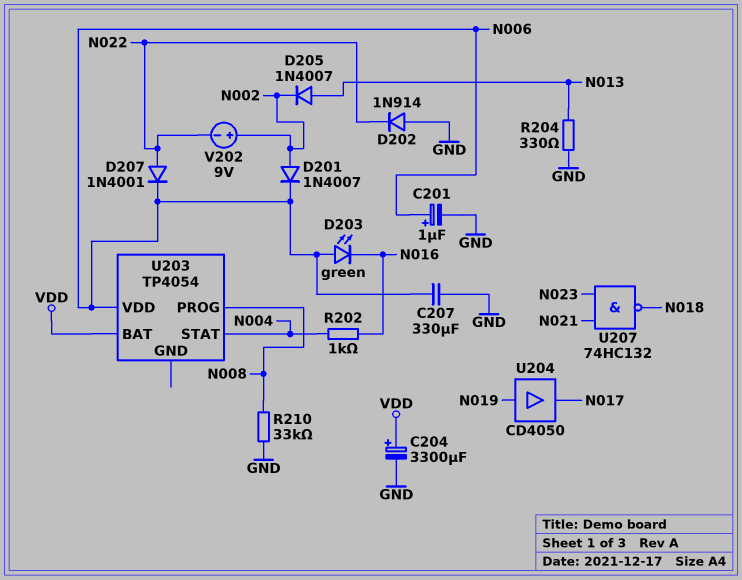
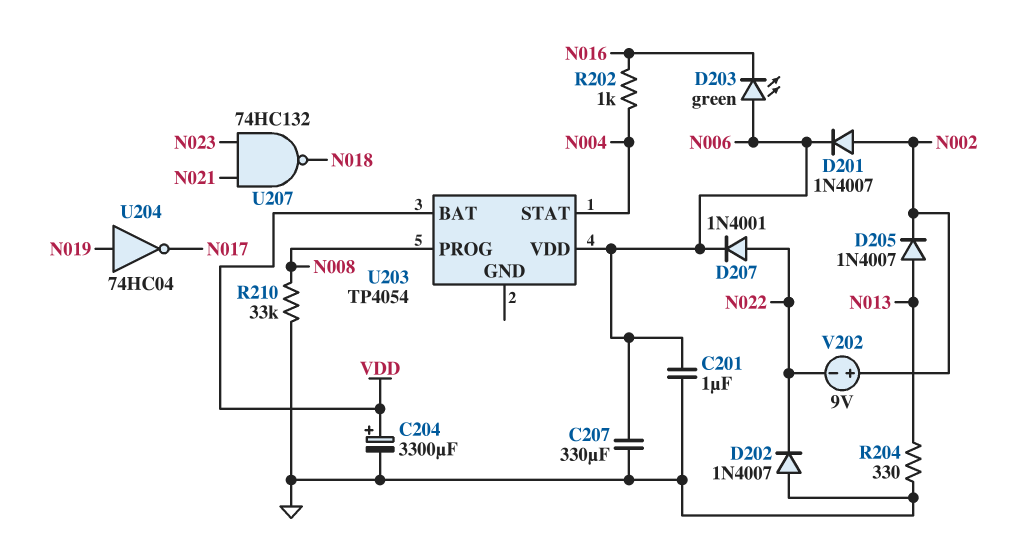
C201: 1uF (plus N006, minus GND) -> 1uF (GND, N006)
D202: diode 1N914 (A GND, K N022) -> diode 1N4007 (A GND, K N022)
U204: buffer CD4050 (in N019, out N017) -> NOT 74HC04 (in N019, out N017)

